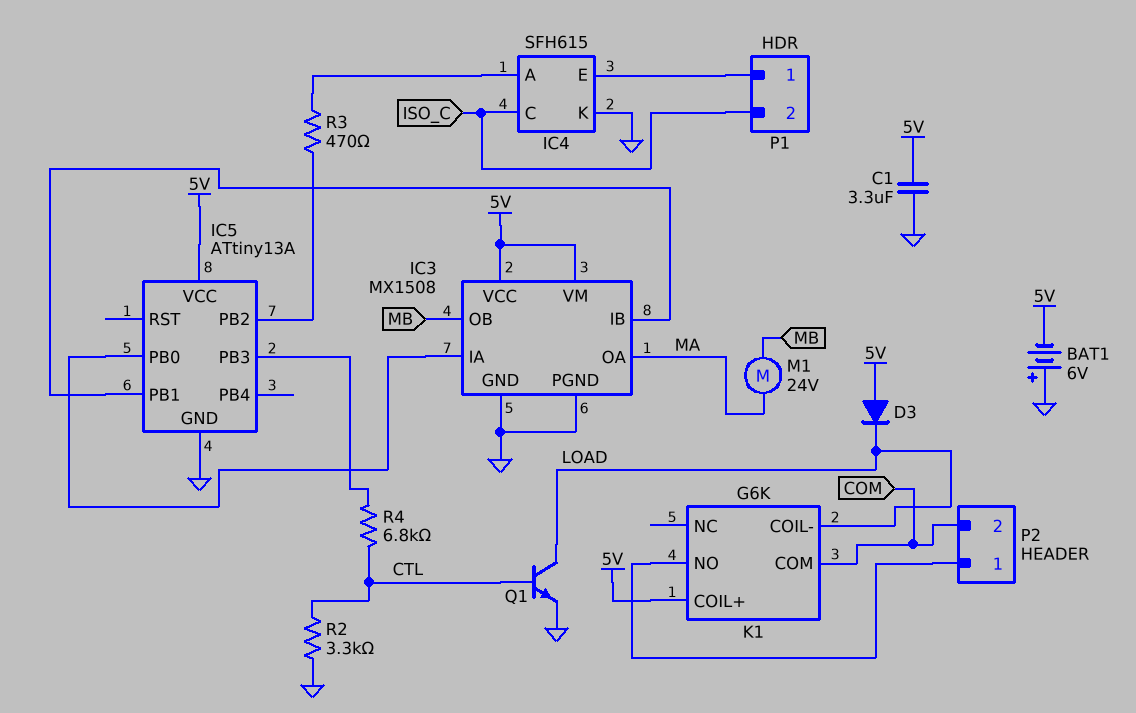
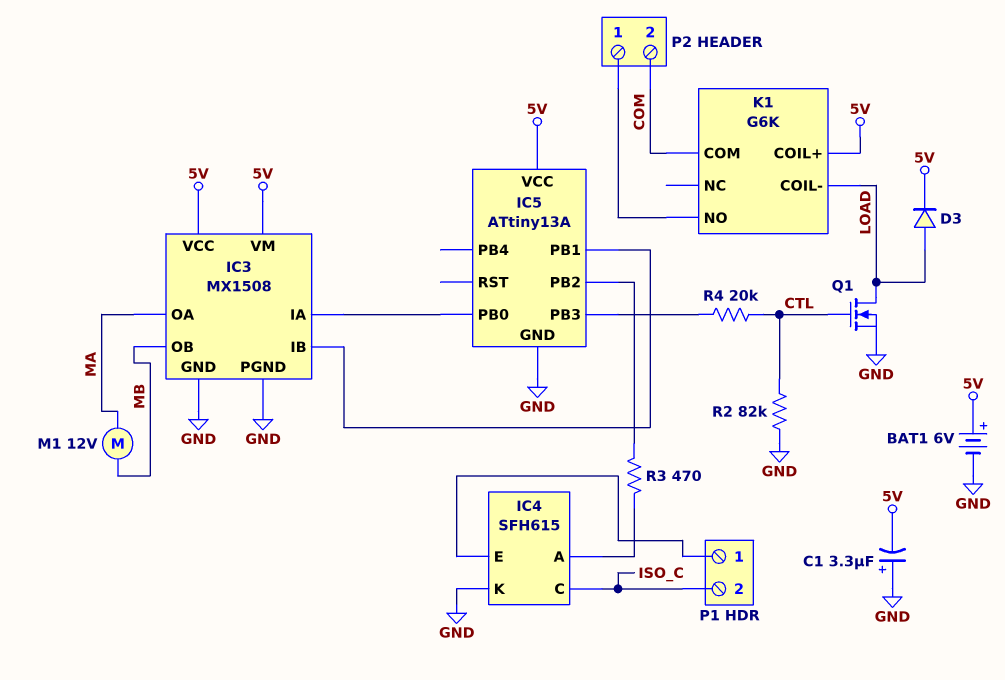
BAT1: 6V (plus GND, minus 5V) -> 6V (plus 5V, minus GND)
C1: 3.3uF (5V, GND) -> 3.3uF (plus GND, minus 5V)
D3: diode (A 5V, K LOAD) -> diode (A LOAD, K 5V)
M1: motor 24V (MA, MB) -> motor 12V (MA, MB)
Q1: NPN (B CTL, C LOAD, E GND) -> NMOS (G CTL, D LOAD, S GND)
R2: 3.3k (CTL, GND) -> 82k (CTL, GND)
R4: 6.8k (CTL, IC5/PB3) -> 20k (CTL, IC5/PB3)

